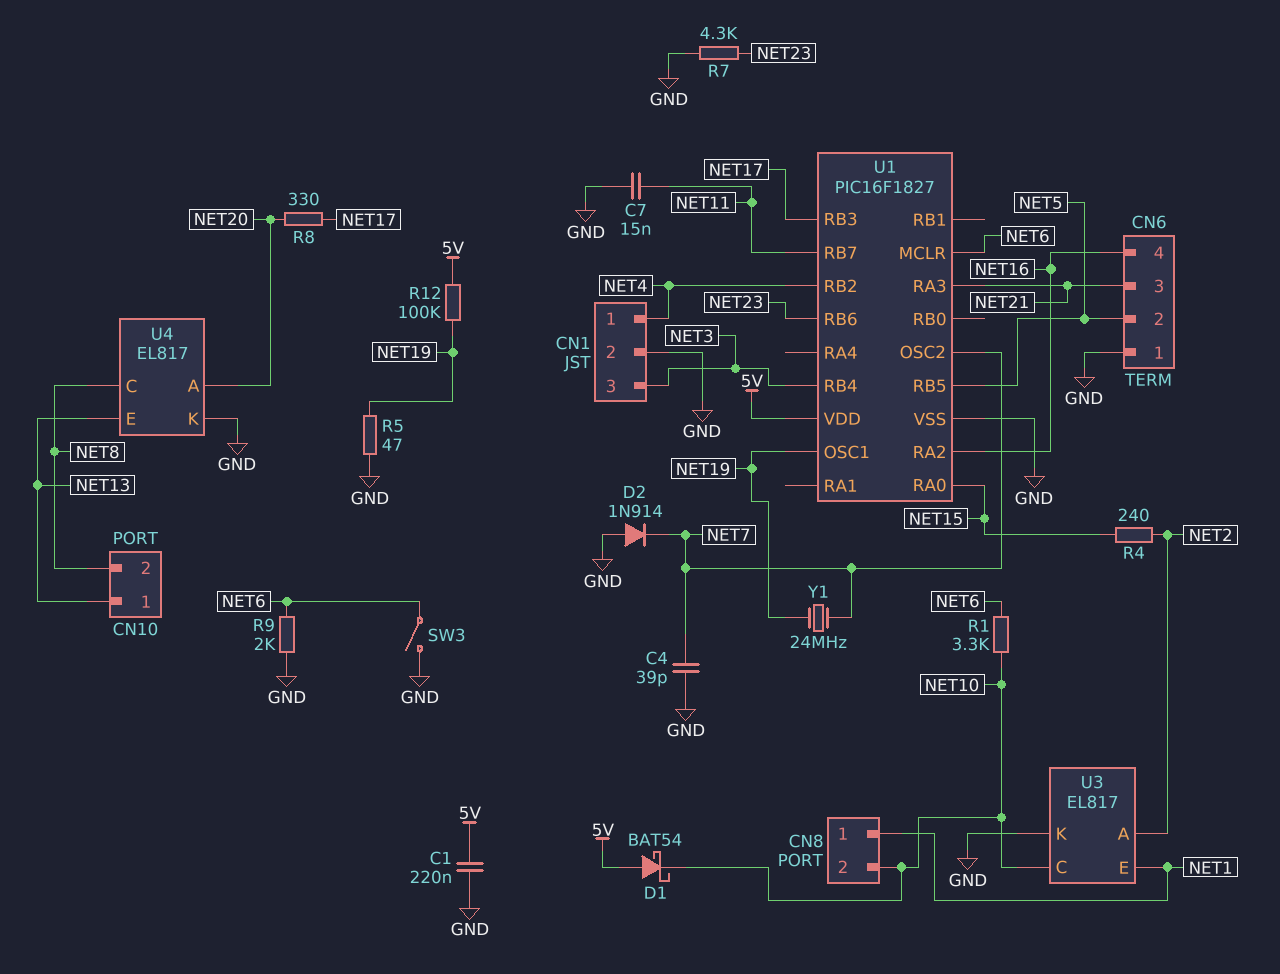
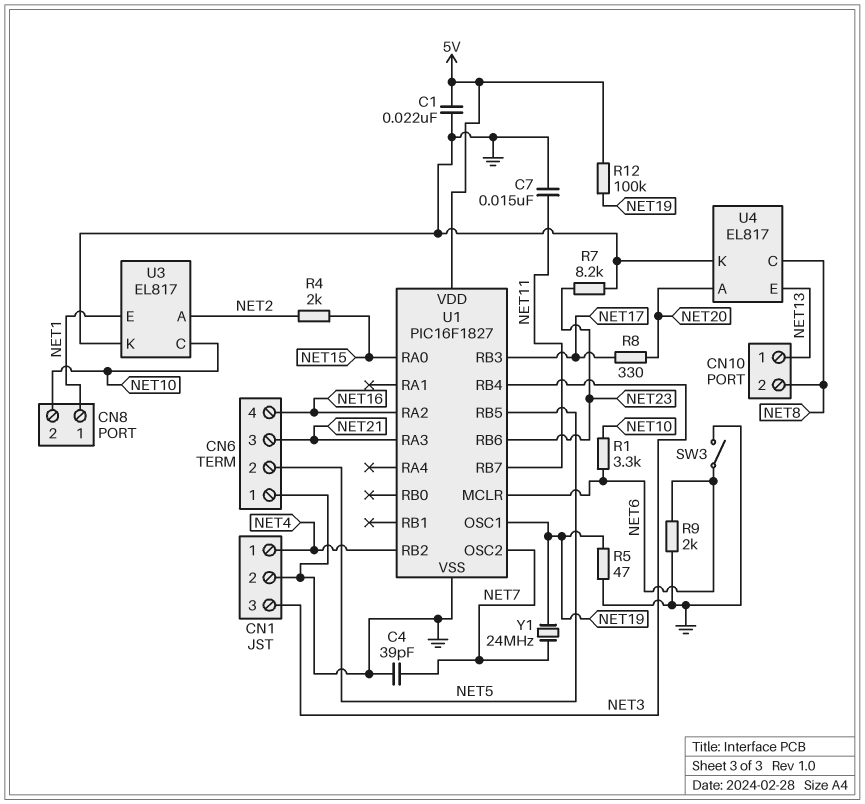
C1: 220nF (5V, GND) -> 22nF (5V, GND)
D1: schottky BAT54 (A 5V, K NET10) -> none
D2: diode 1N914 (A GND, K NET7) -> none
R4: 240 (NET2, NET15) -> 2k (NET2, NET15)
R7: 4.3k (GND, NET23) -> 8.2k (GND, NET23)

